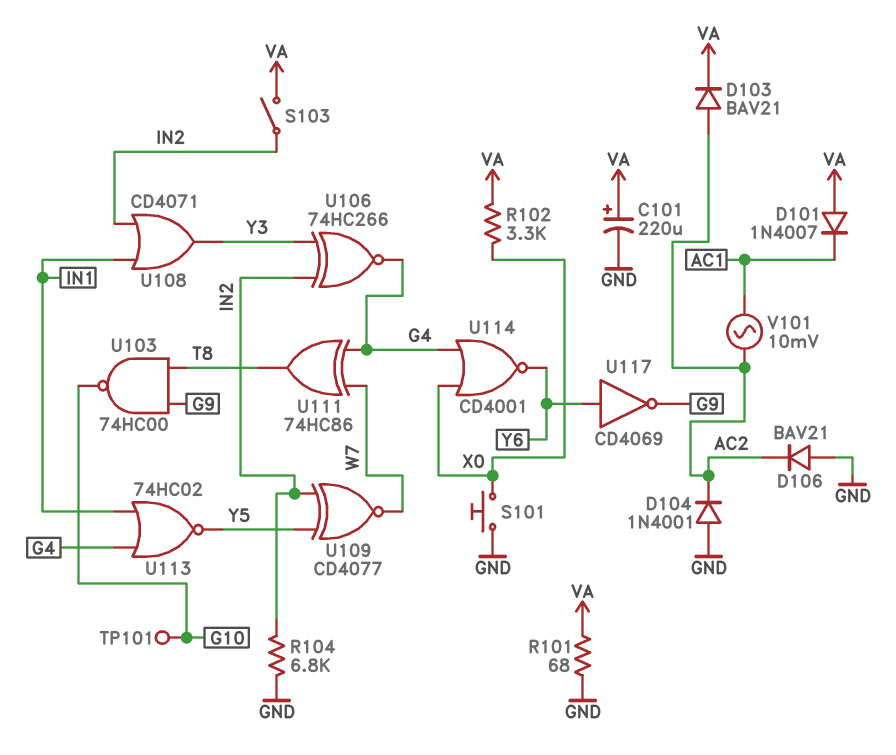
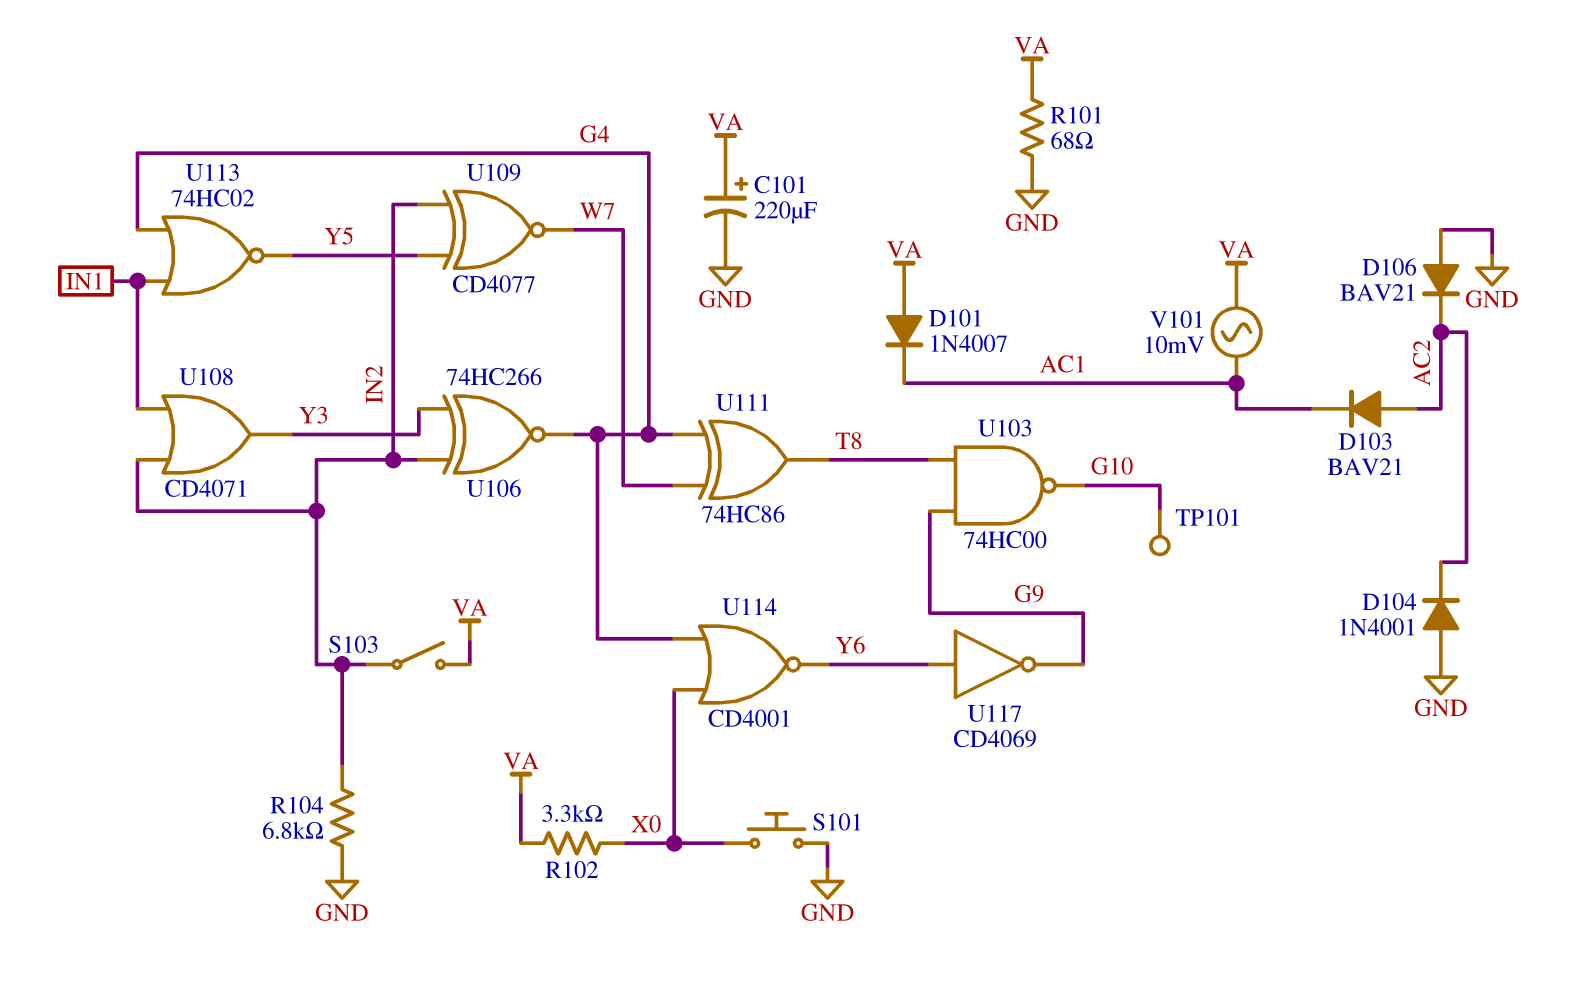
D103: diode BAV21 (A AC2, K VA) -> diode BAV21 (A AC2, K AC1)
V101: AC 10mV (AC1, AC2) -> AC 10mV (AC1, VA)

